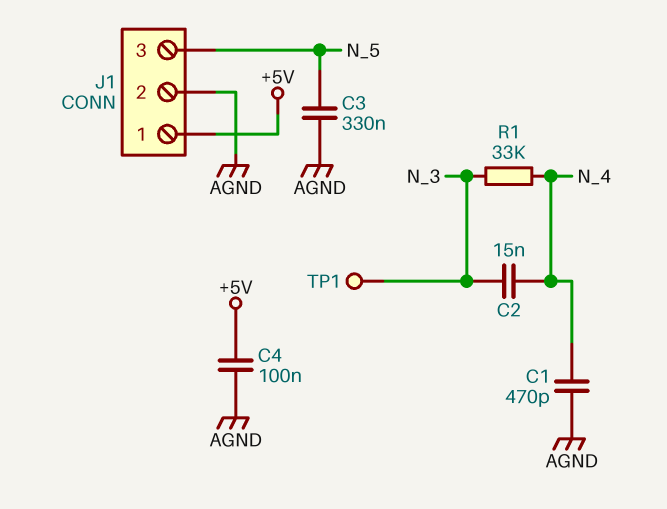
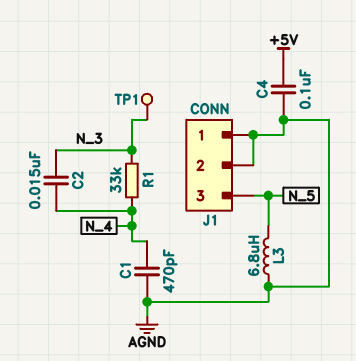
C3: 330nF (AGND, N_5) -> none
J1 pin 1: +5V -> AGND
L3: none -> 6.8uH (AGND, N_5)

